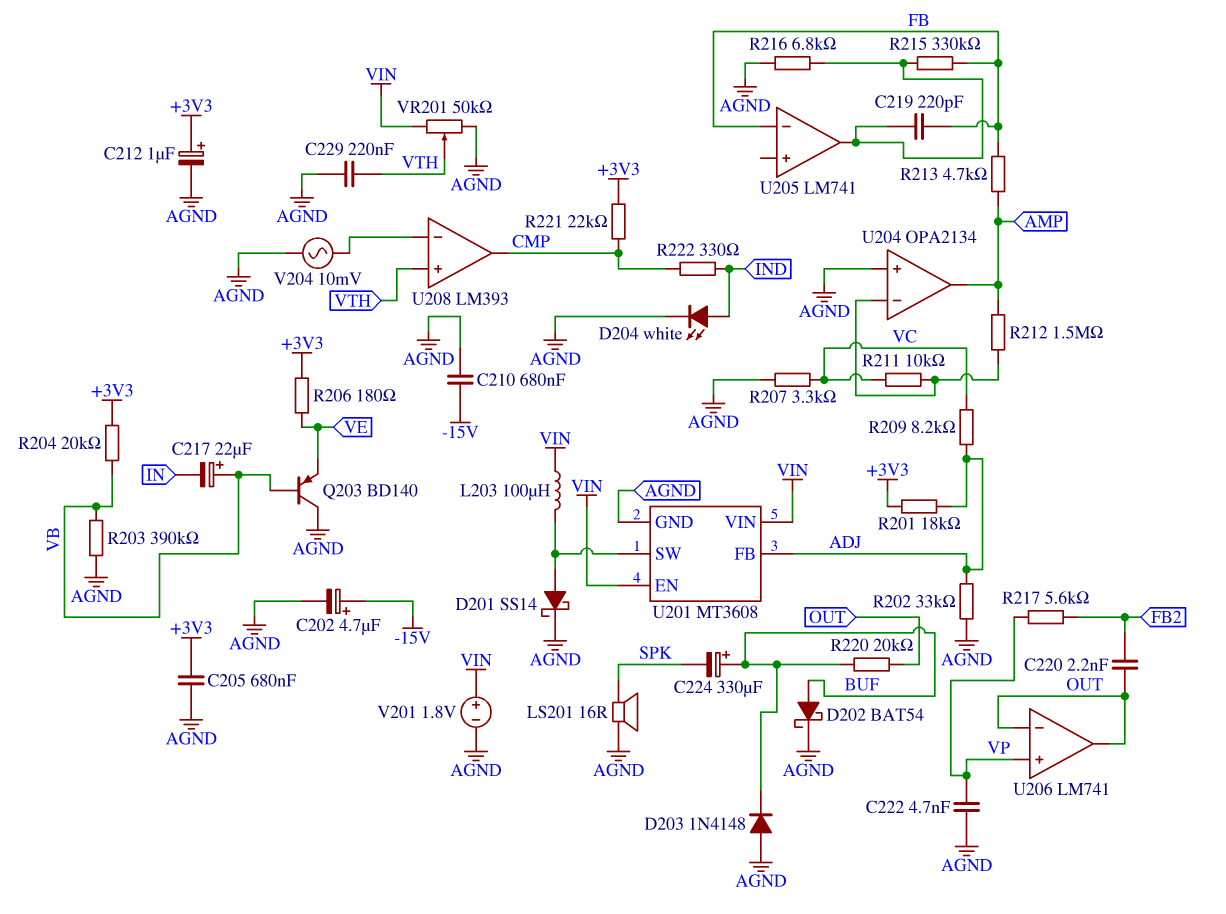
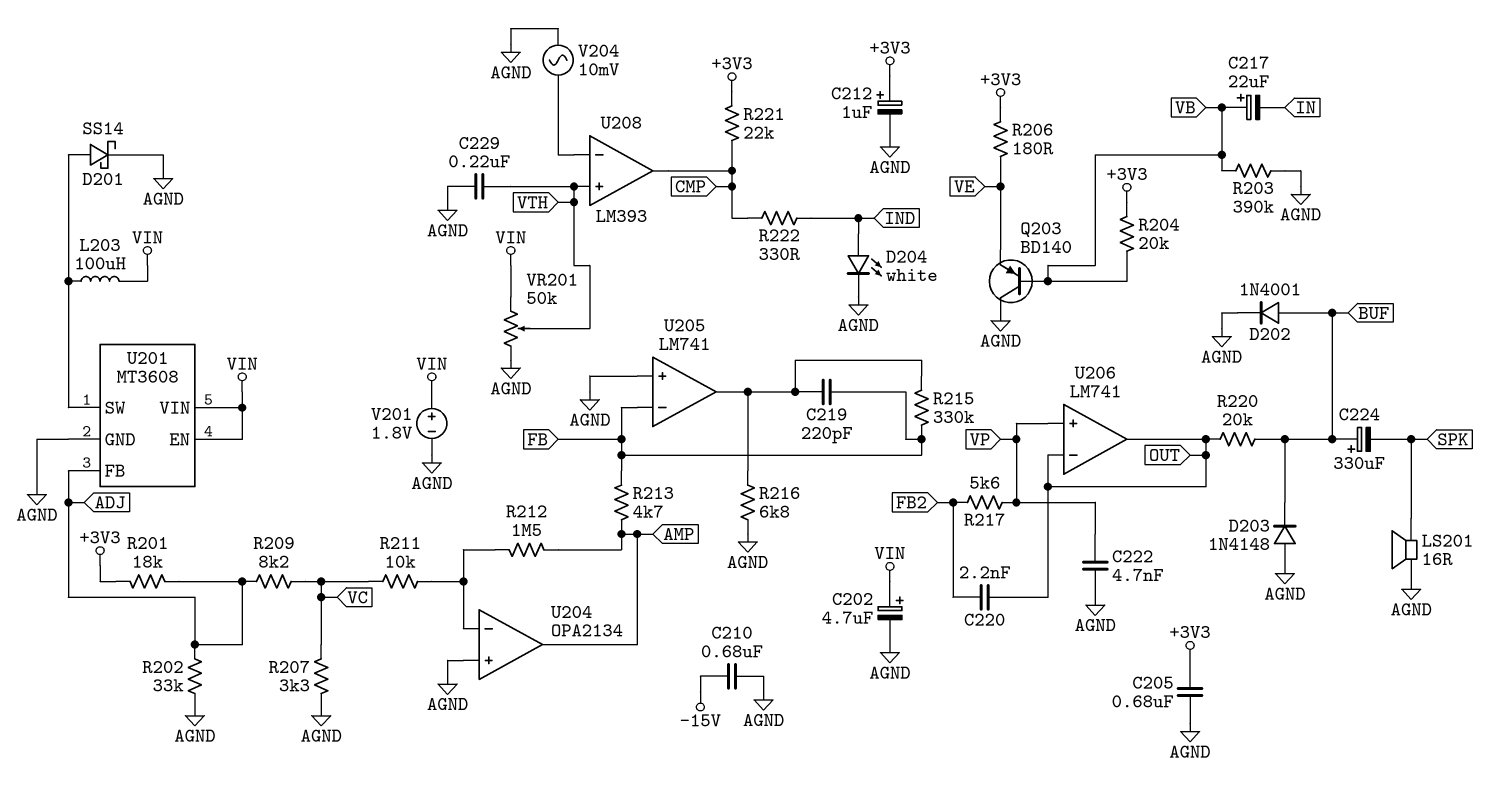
C202: 4.7uF (plus -15V, minus AGND) -> 4.7uF (plus VIN, minus AGND)
D202: schottky BAT54 (A BUF, K AGND) -> diode 1N4001 (A BUF, K AGND)
U205 pin in+: none -> AGND

